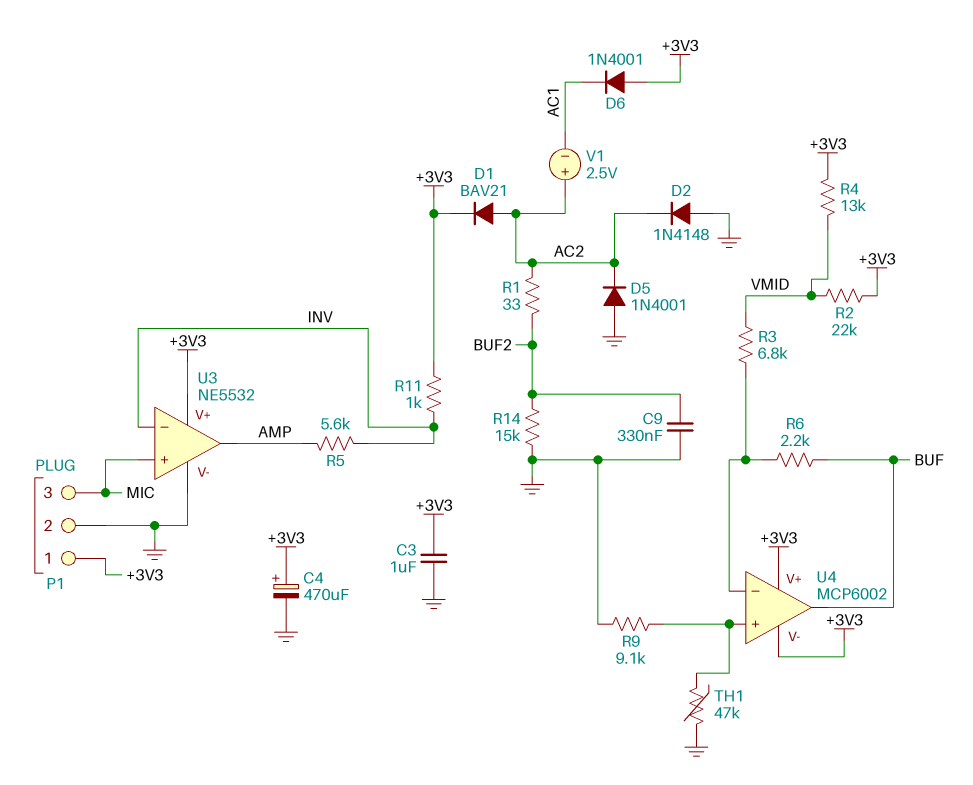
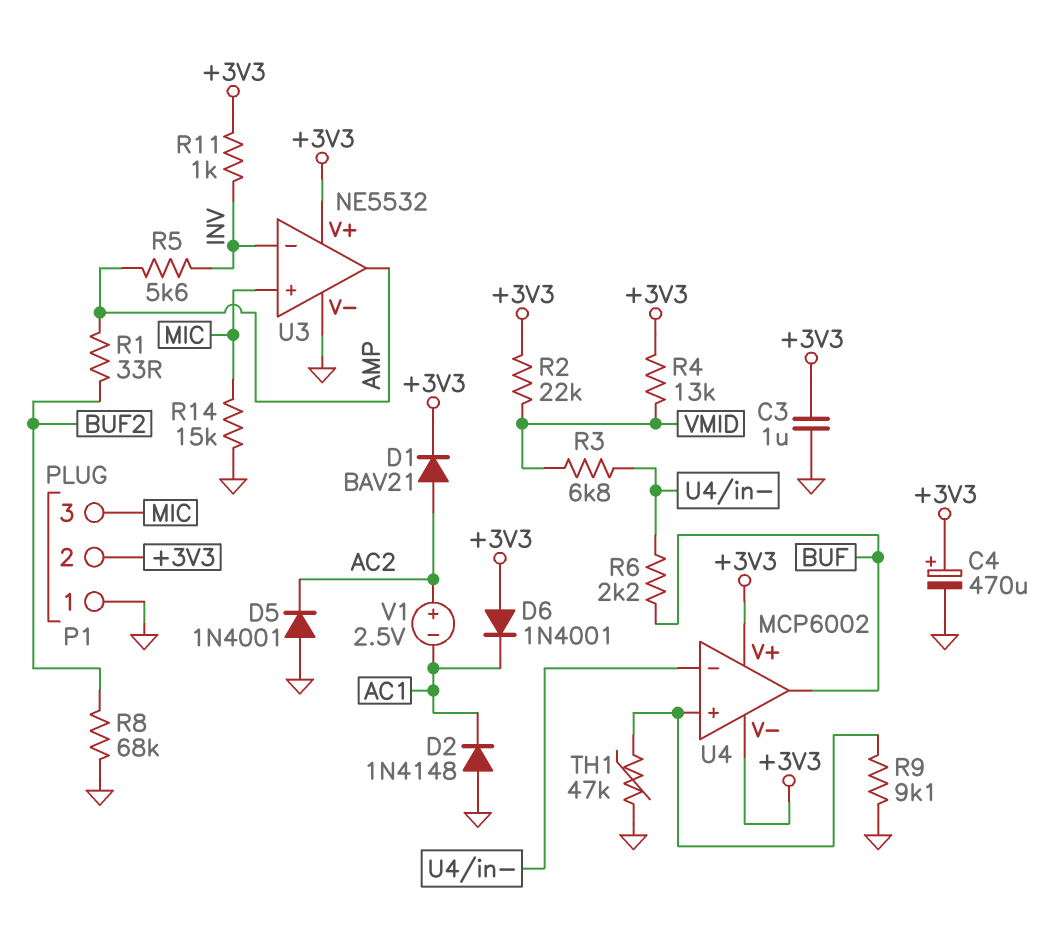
C9: 330nF (BUF2, GND) -> none
D2: diode 1N4148 (A GND, K AC2) -> diode 1N4148 (A GND, K AC1)
P1 pin 1: +3V3 -> GND
P1 pin 2: GND -> +3V3
R1: 33 (AC2, BUF2) -> 33 (AMP, BUF2)
R8: none -> 68k (BUF2, GND)
R14: 15k (BUF2, GND) -> 15k (GND, MIC)

